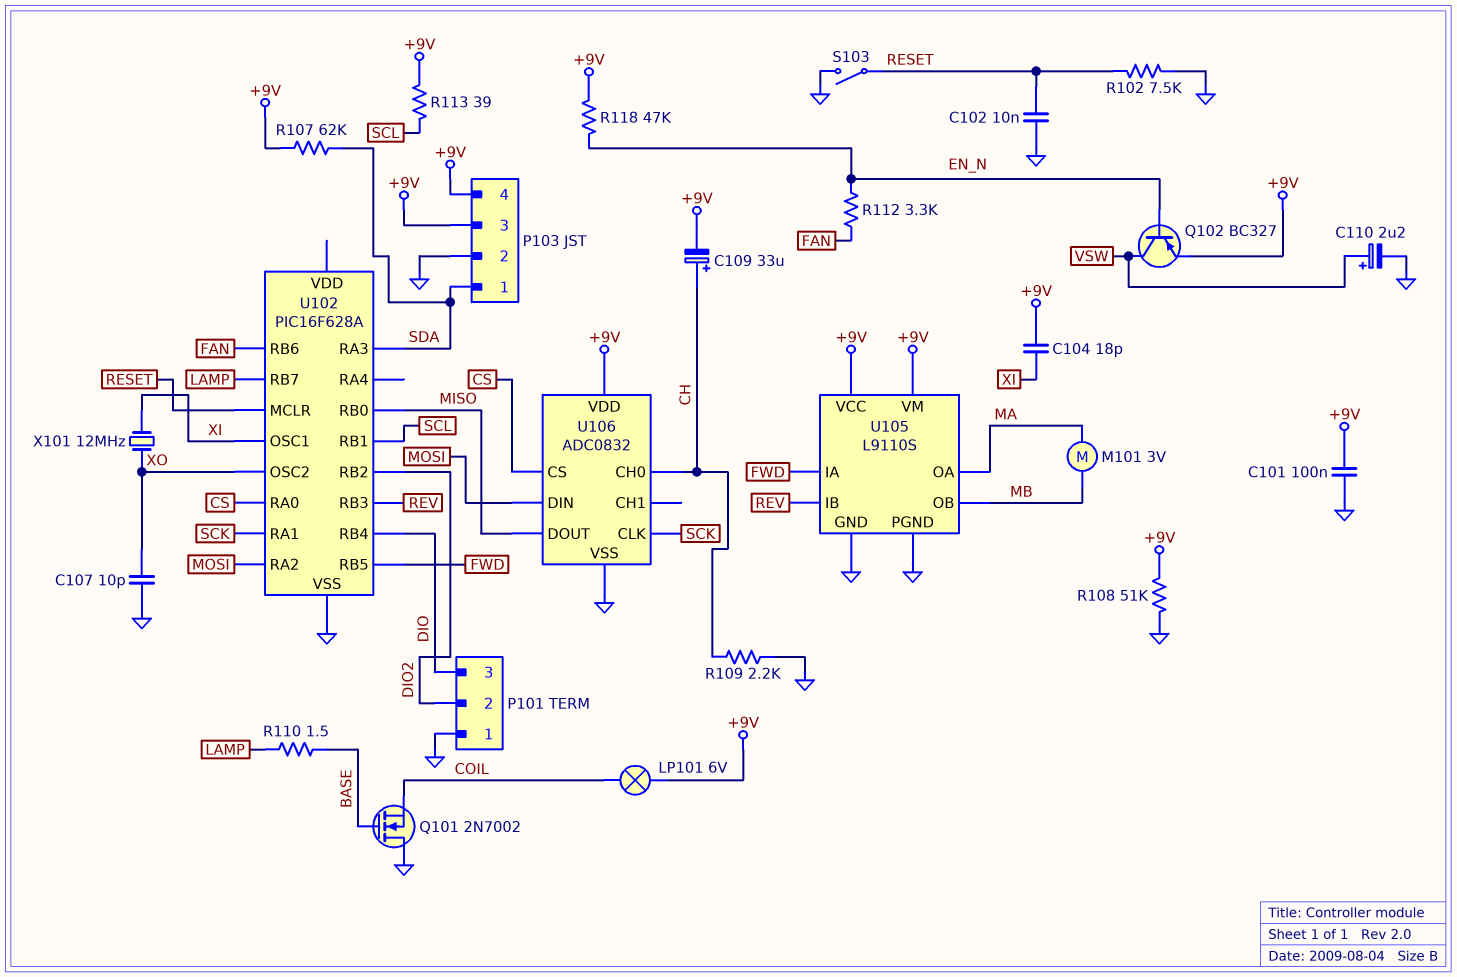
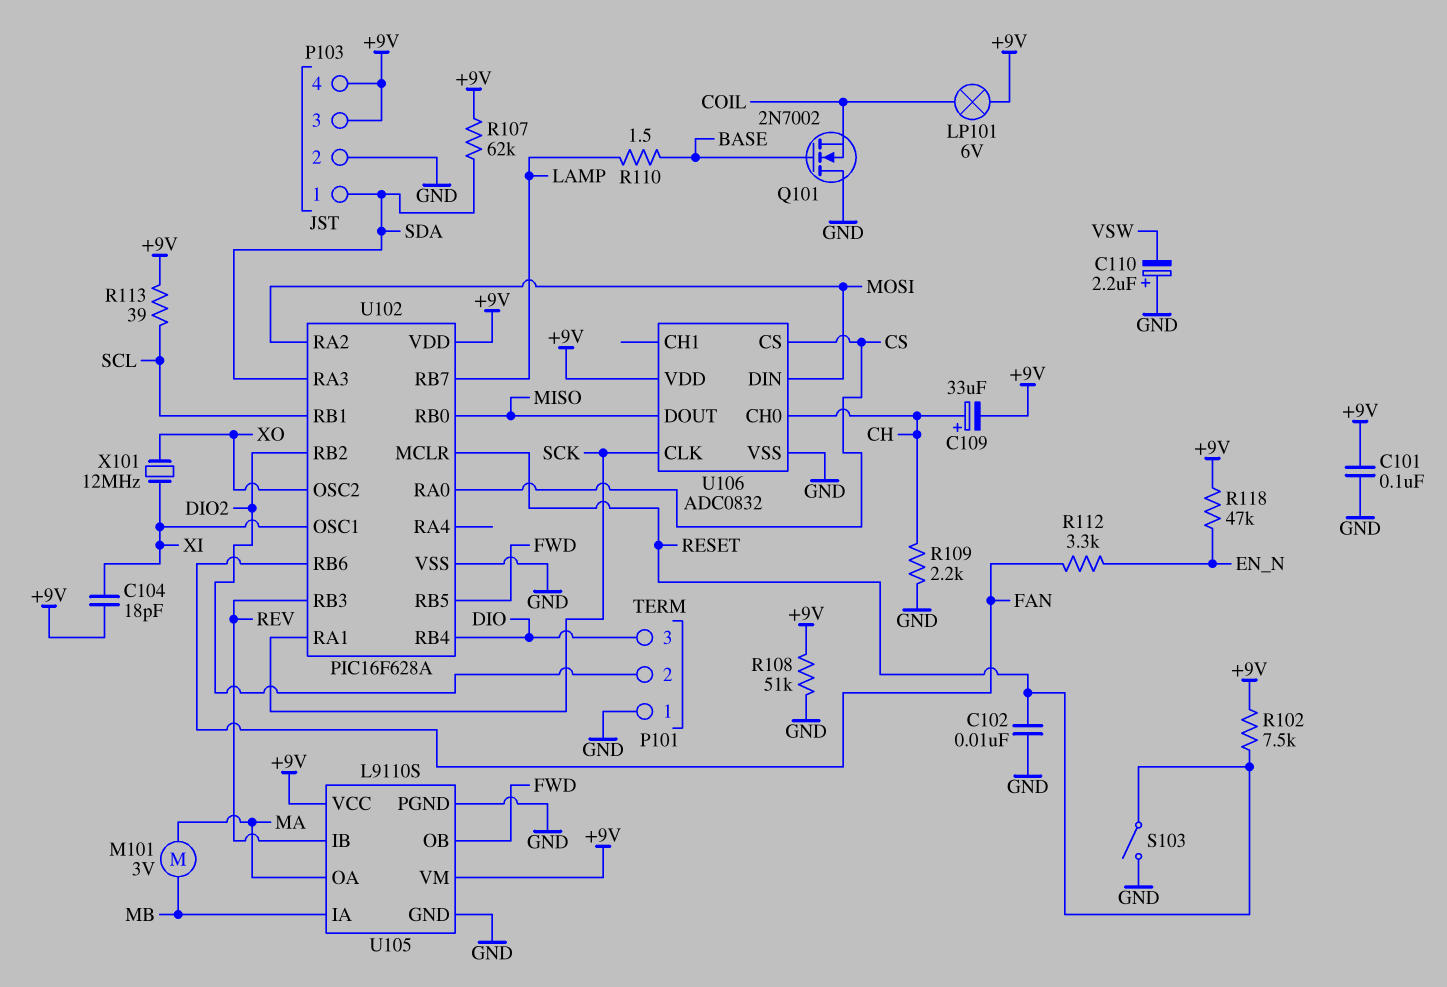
C107: 10pF (GND, XO) -> none
C110: 2.2uF (plus VSW, minus GND) -> 2.2uF (plus GND, minus VSW)
Q102: PNP BC327 (B EN_N, C VSW, E +9V) -> none
R102: 7.5k (GND, RESET) -> 7.5k (+9V, RESET)
U102 pin VDD: none -> +9V
U105 pin IA: FWD -> MB
U105 pin OB: MB -> FWD

